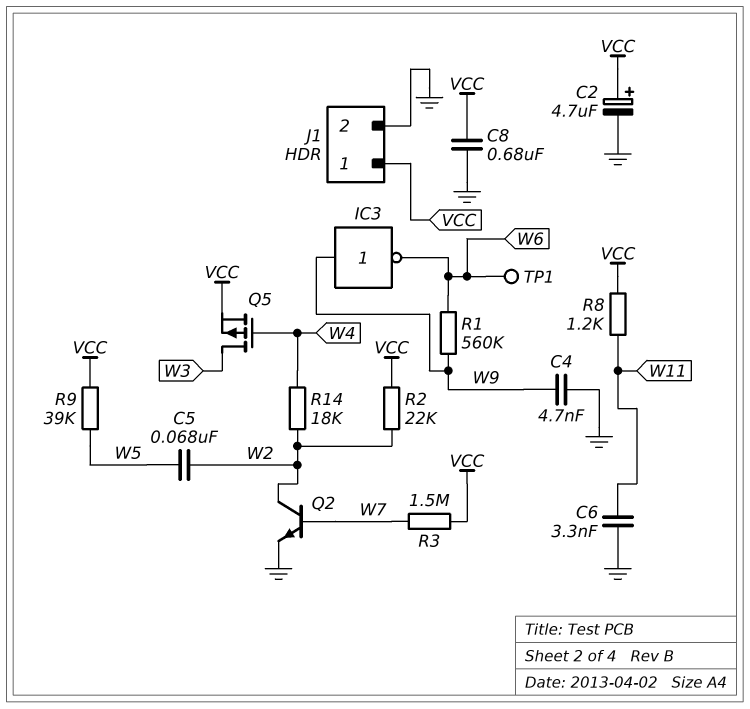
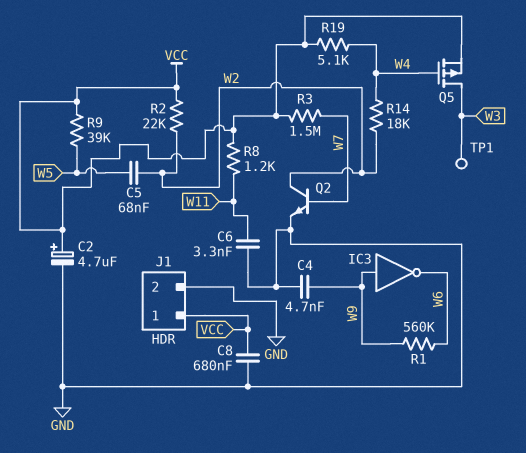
R19: none -> 5.1k (VCC, W4)
TP1: test point (W6) -> test point (W3)

